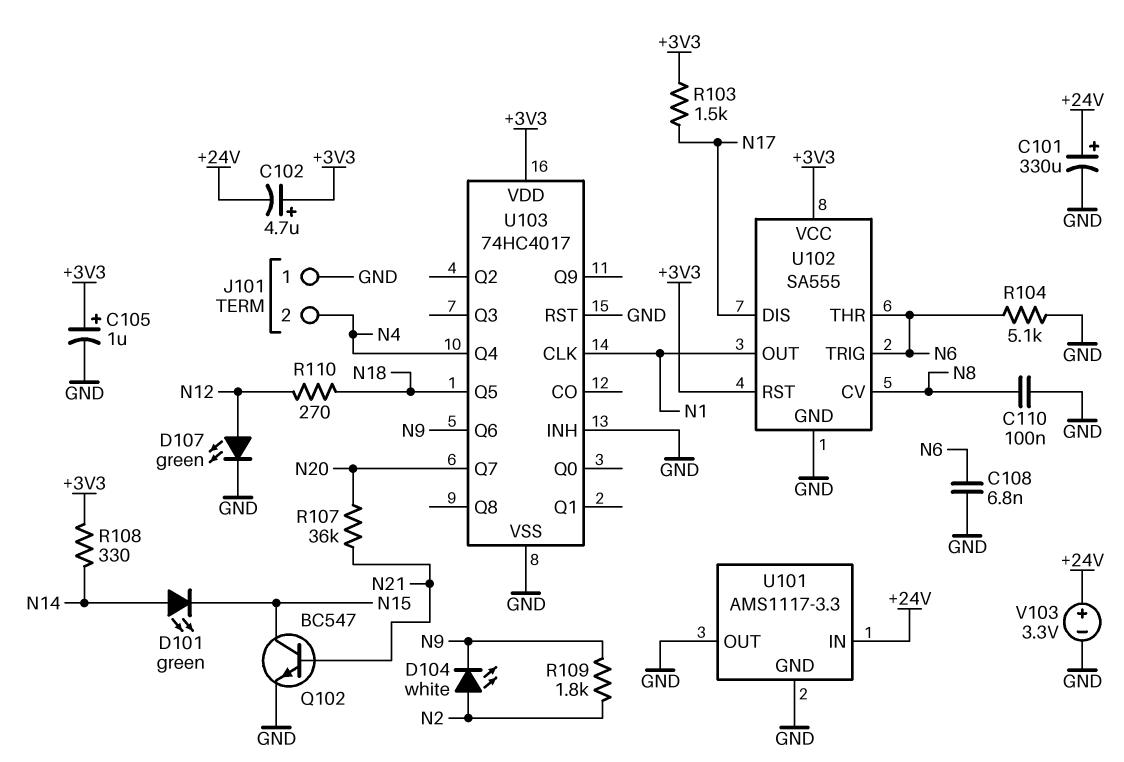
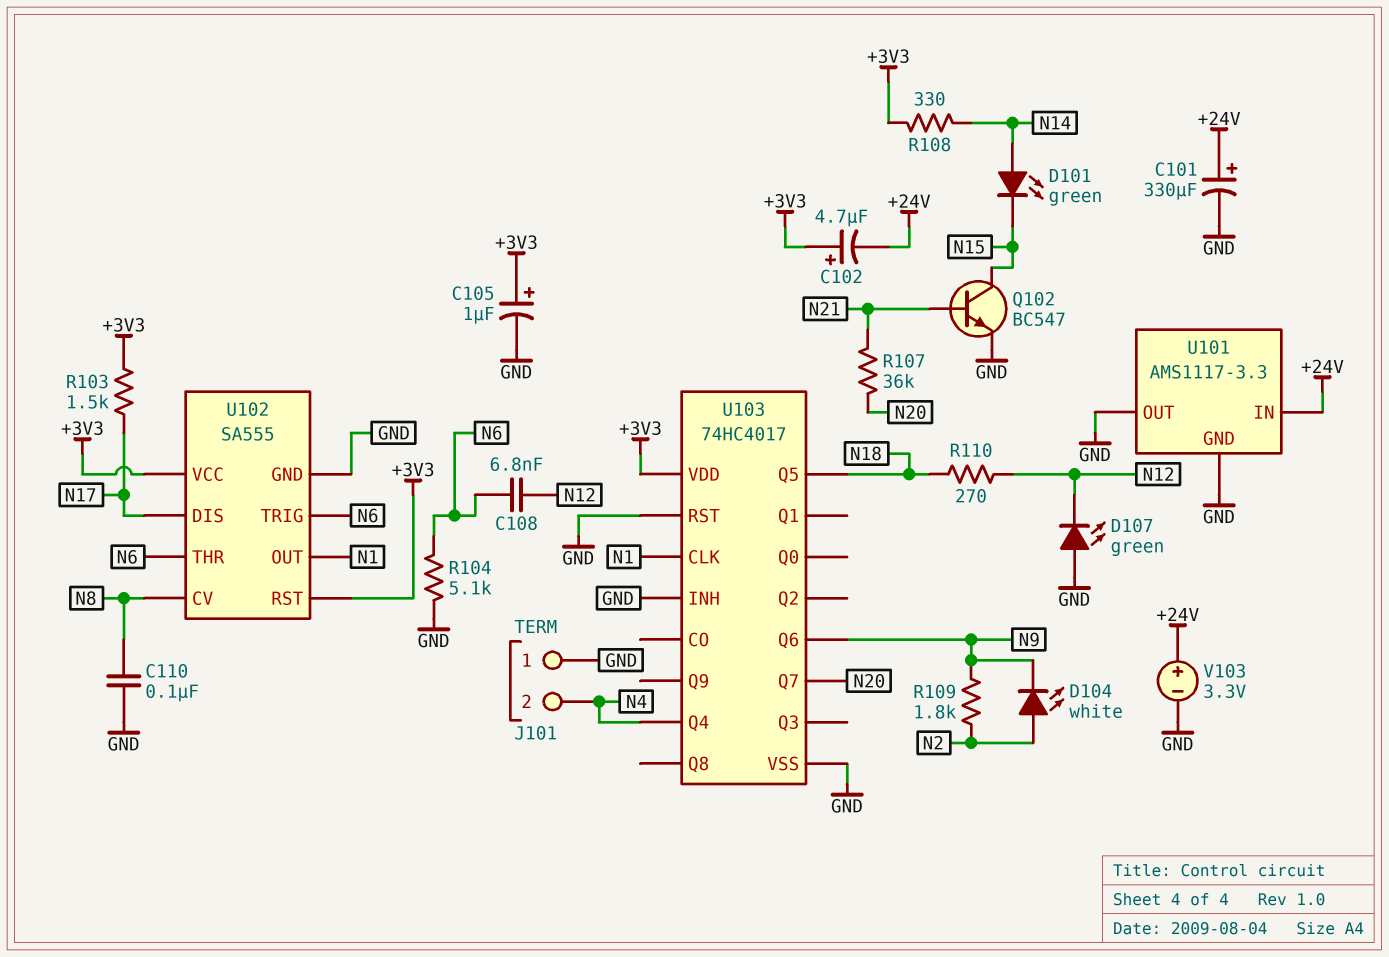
C108: 6.8nF (GND, N6) -> 6.8nF (N6, N12)
D107: LED green (A N12, K GND) -> LED green (A GND, K N12)

